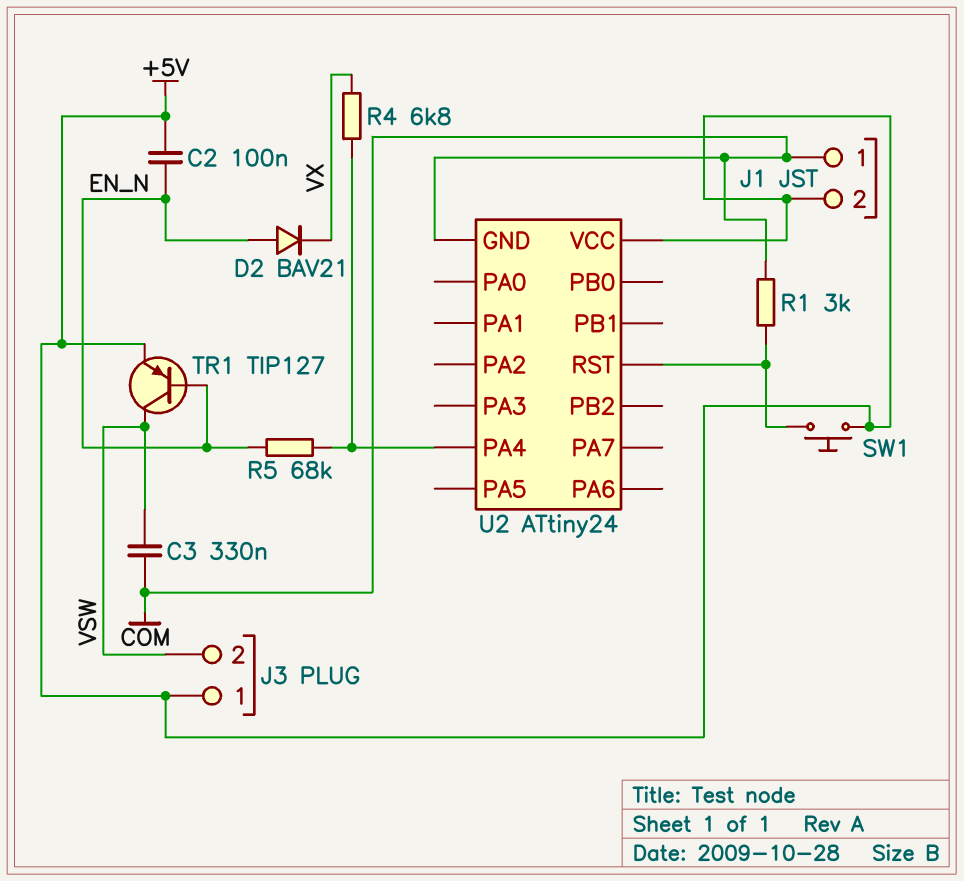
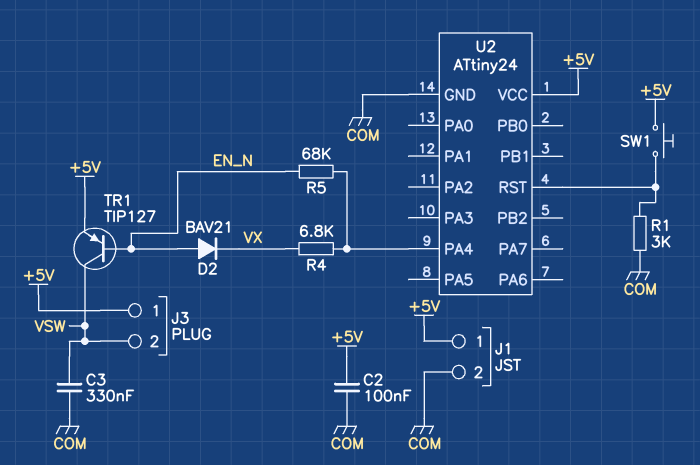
C2: 100nF (+5V, EN_N) -> 100nF (+5V, COM)
J1 pin 1: COM -> +5V
J1 pin 2: +5V -> COM

